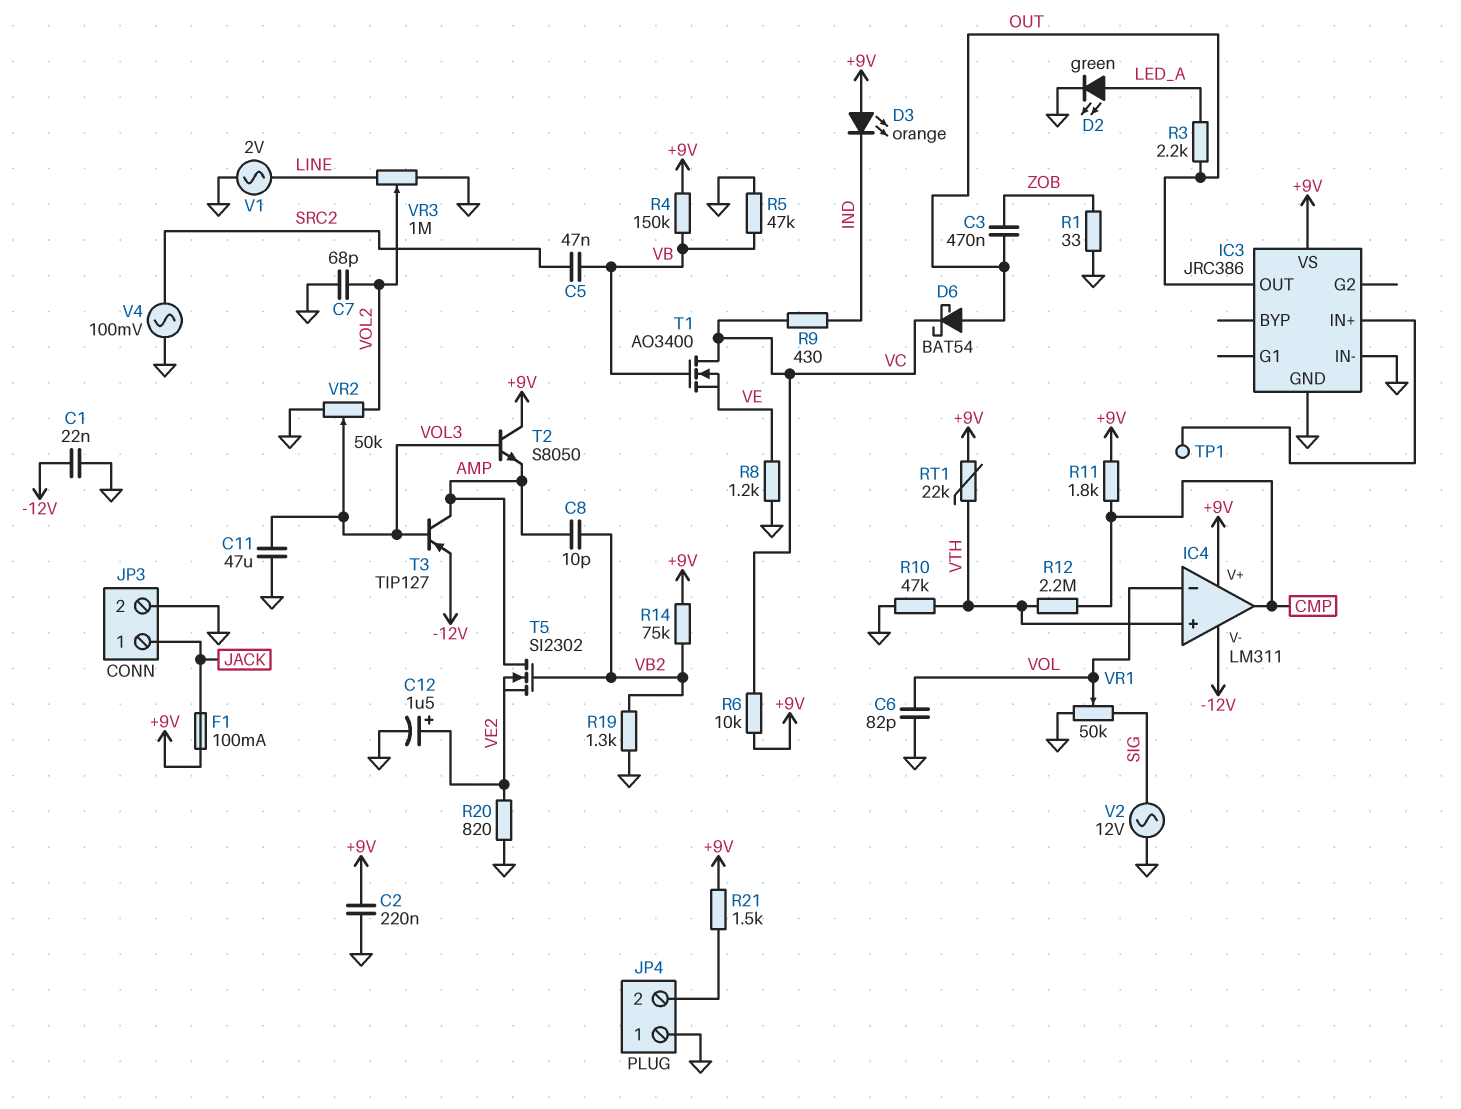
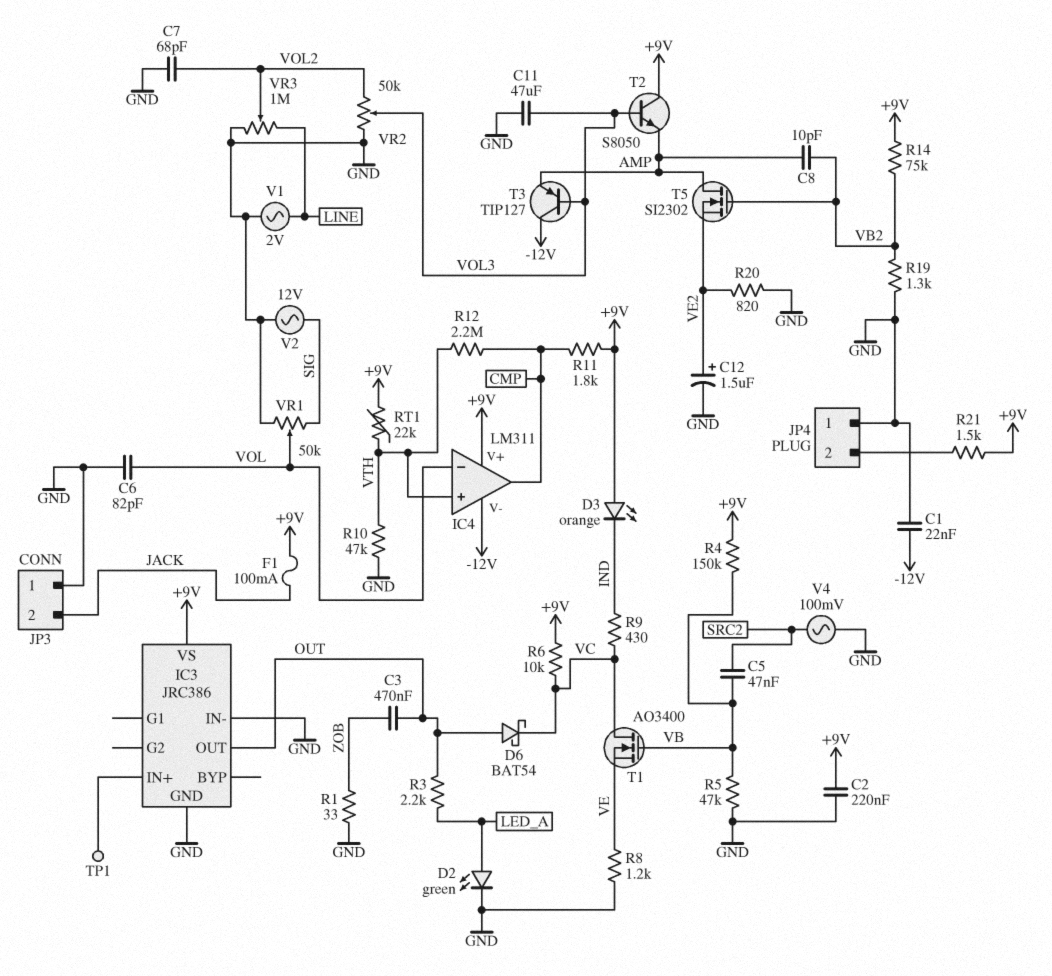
JP3 pin 1: JACK -> GND
JP3 pin 2: GND -> JACK
T3: PNP TIP127 (B VOL3, C AMP, E -12V) -> PNP TIP127 (B VOL3, C -12V, E AMP)

